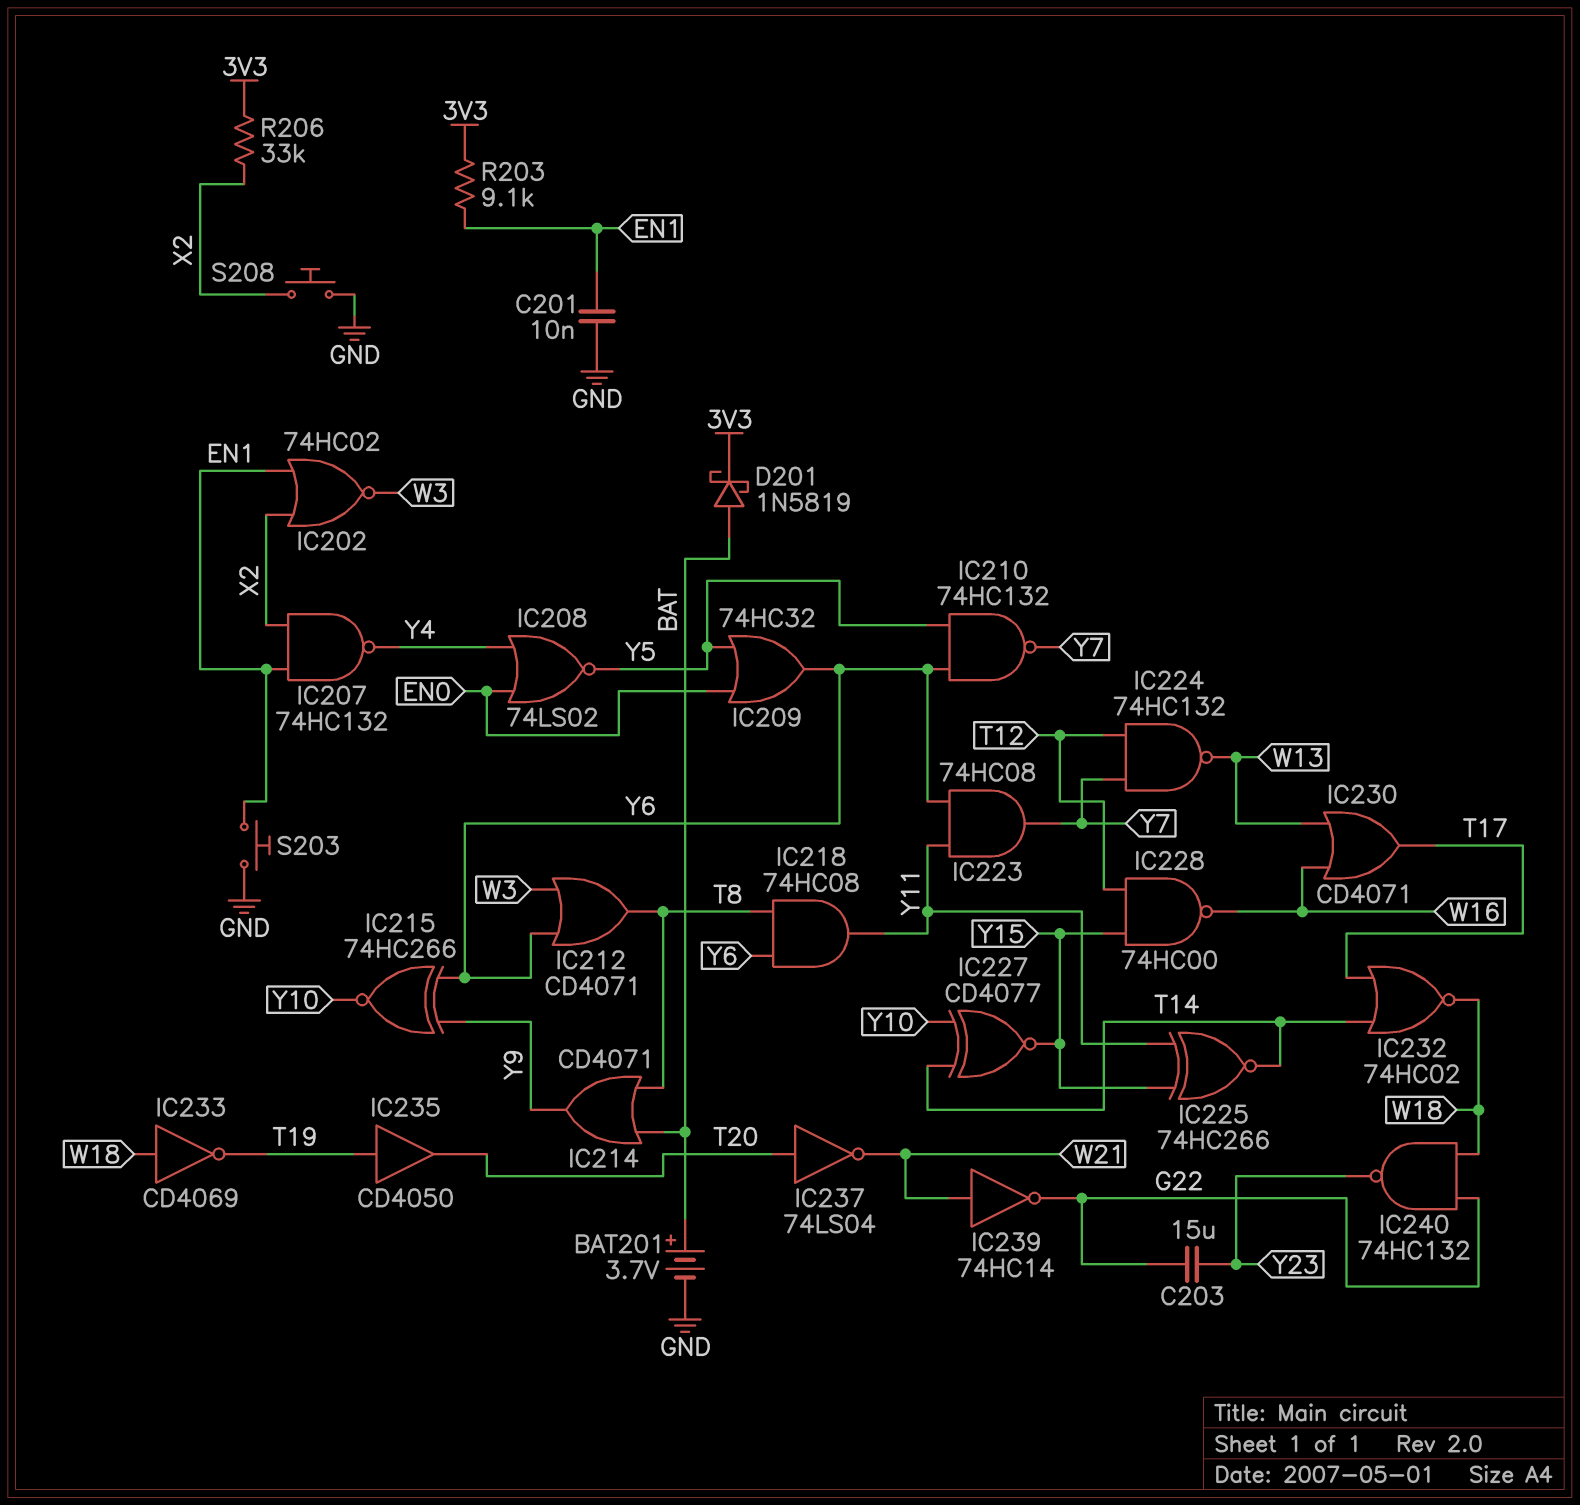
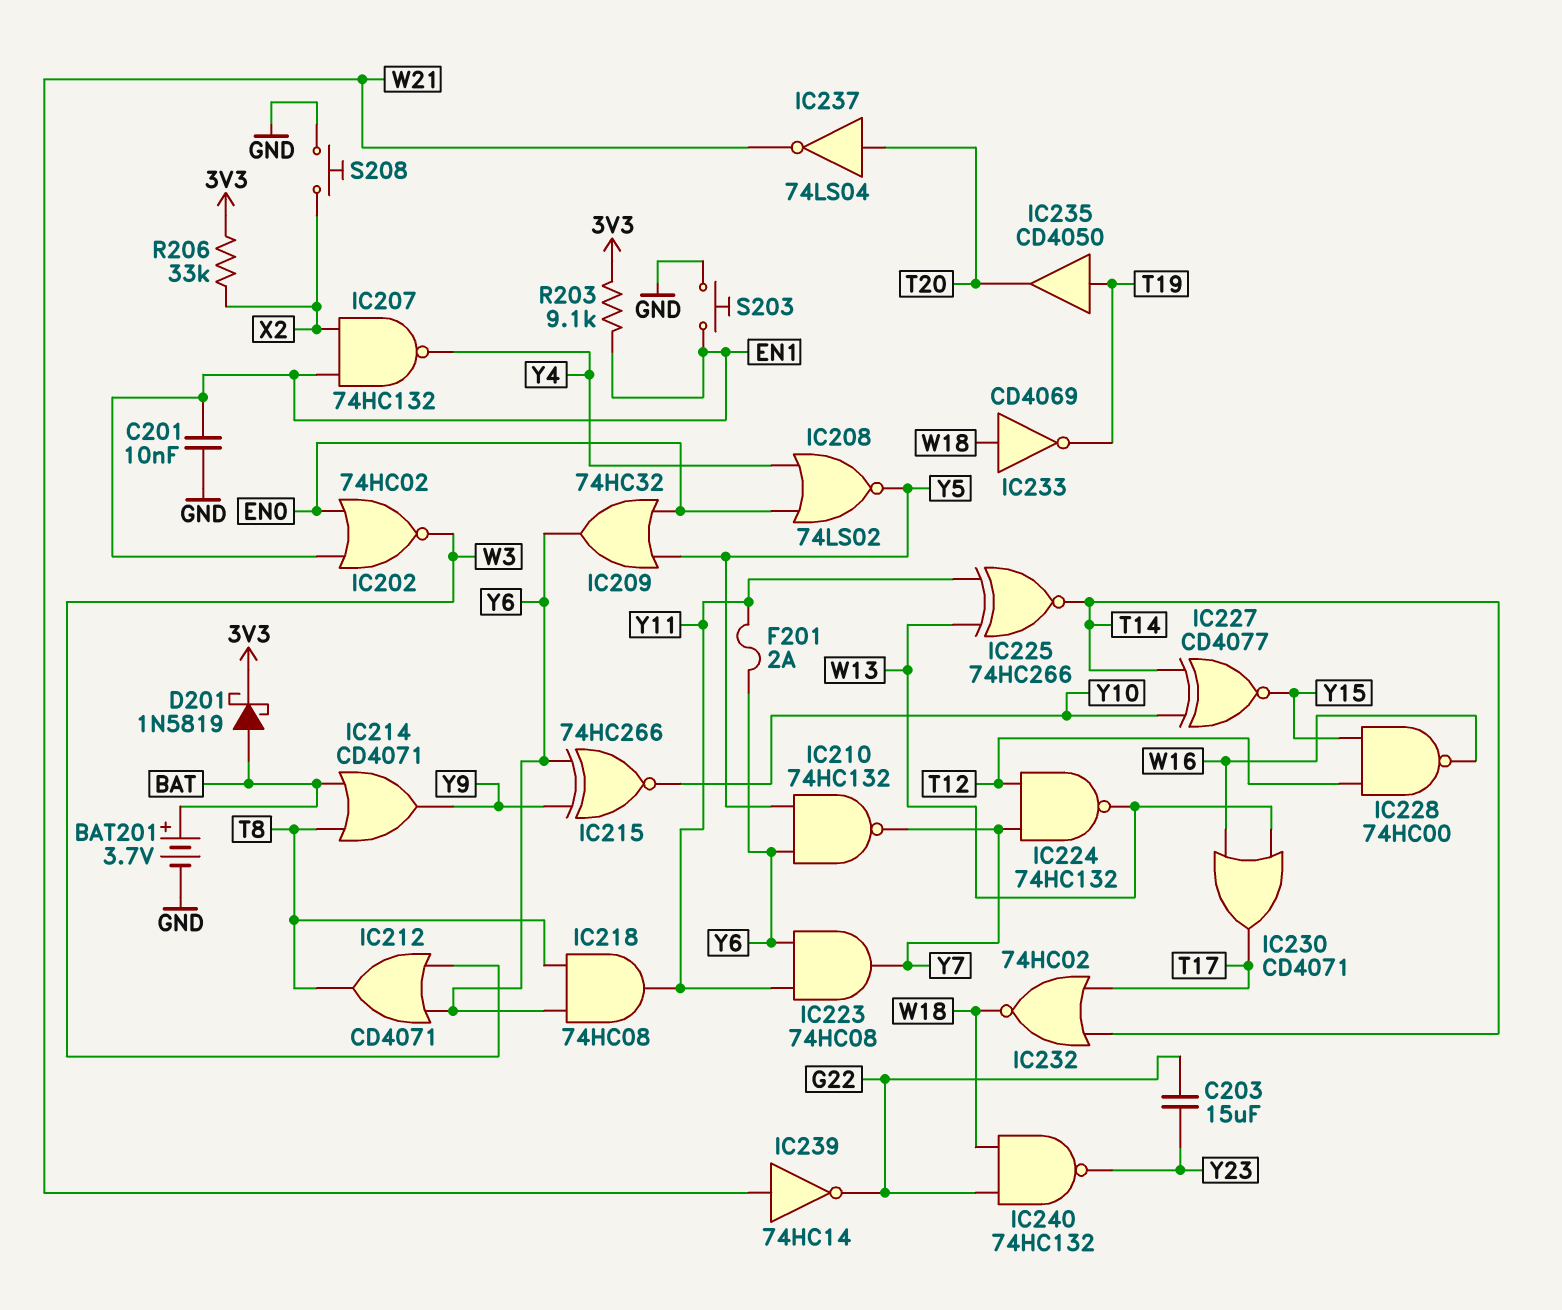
F201: none -> 2A (Y6, Y11)
IC202: NOR 74HC02 (in EN1, in X2, out W3) -> NOR 74HC02 (in EN0, in EN1, out W3)
IC225: XNOR 74HC266 (in Y11, in Y15, out T14) -> XNOR 74HC266 (in W13, in Y11, out T14)

